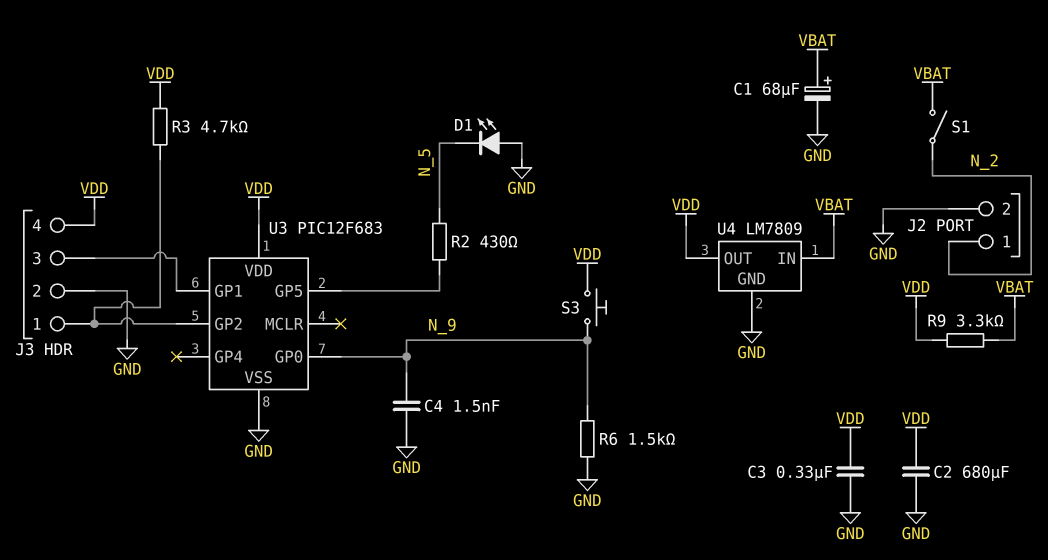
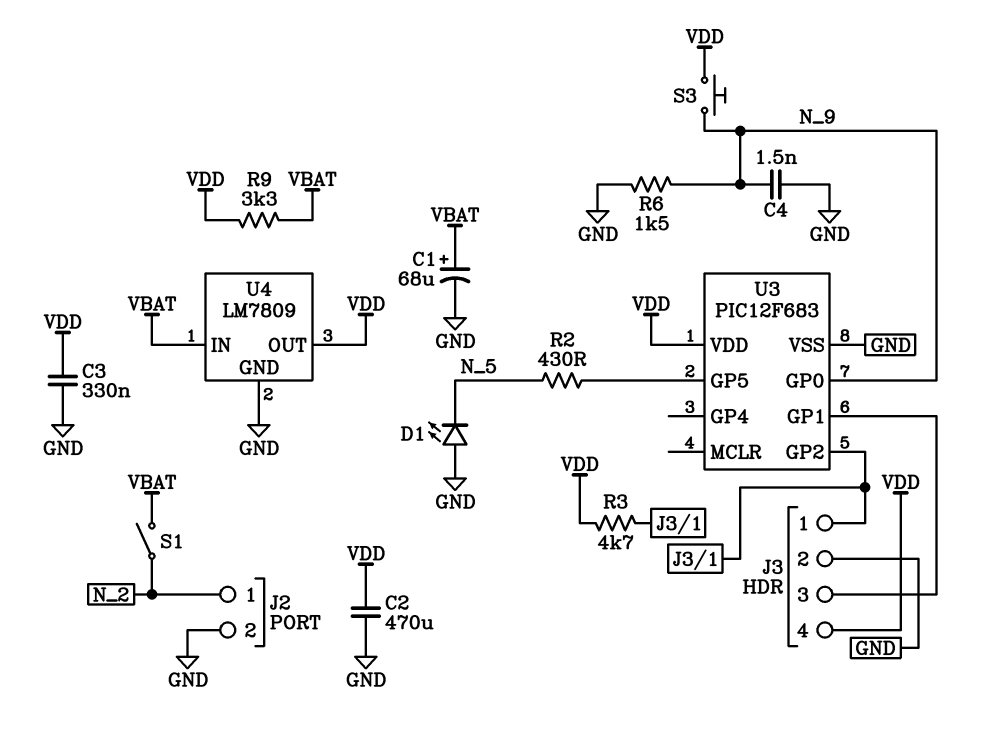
C2: 680uF (GND, VDD) -> 470uF (GND, VDD)

